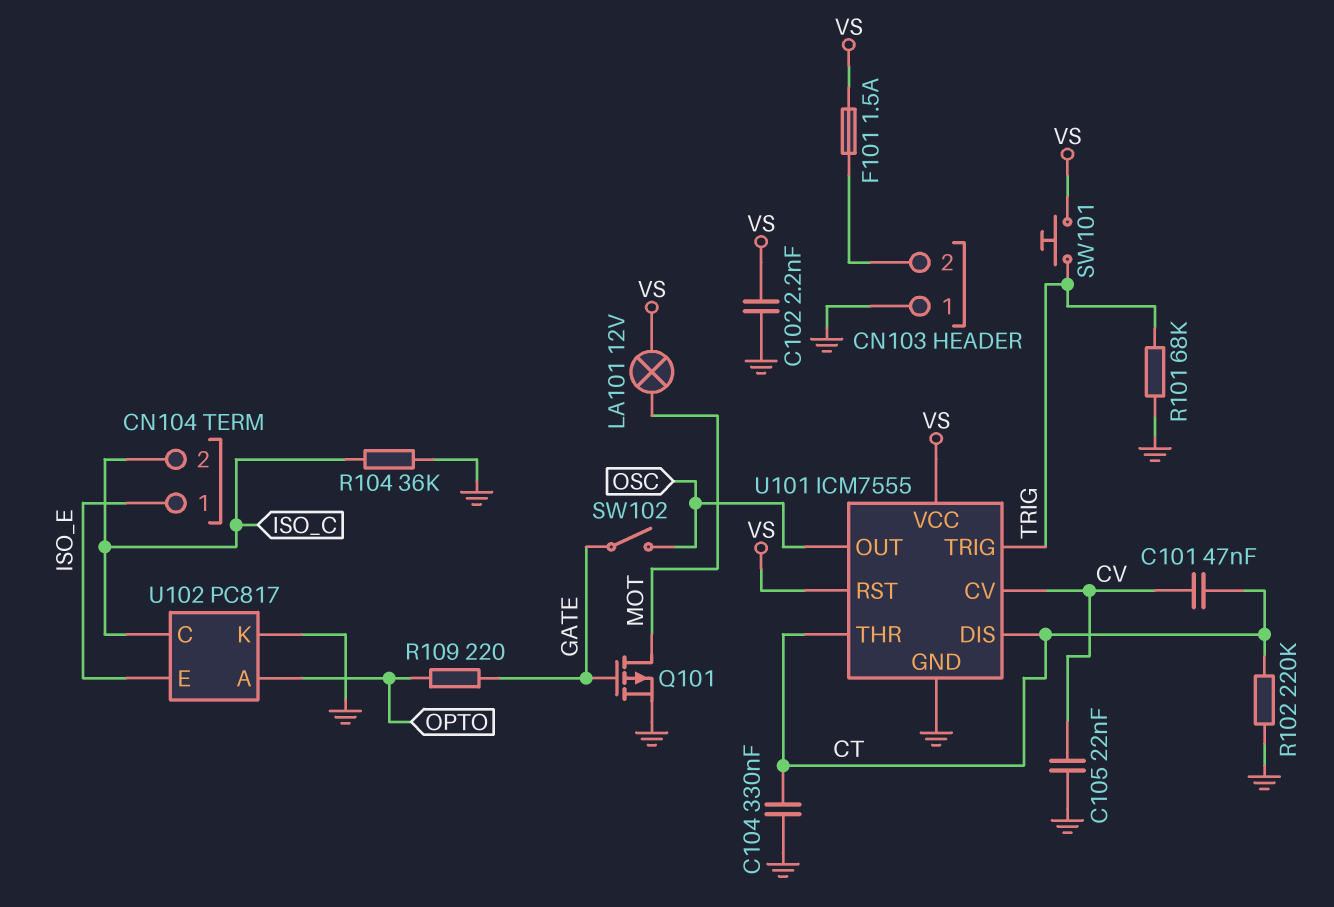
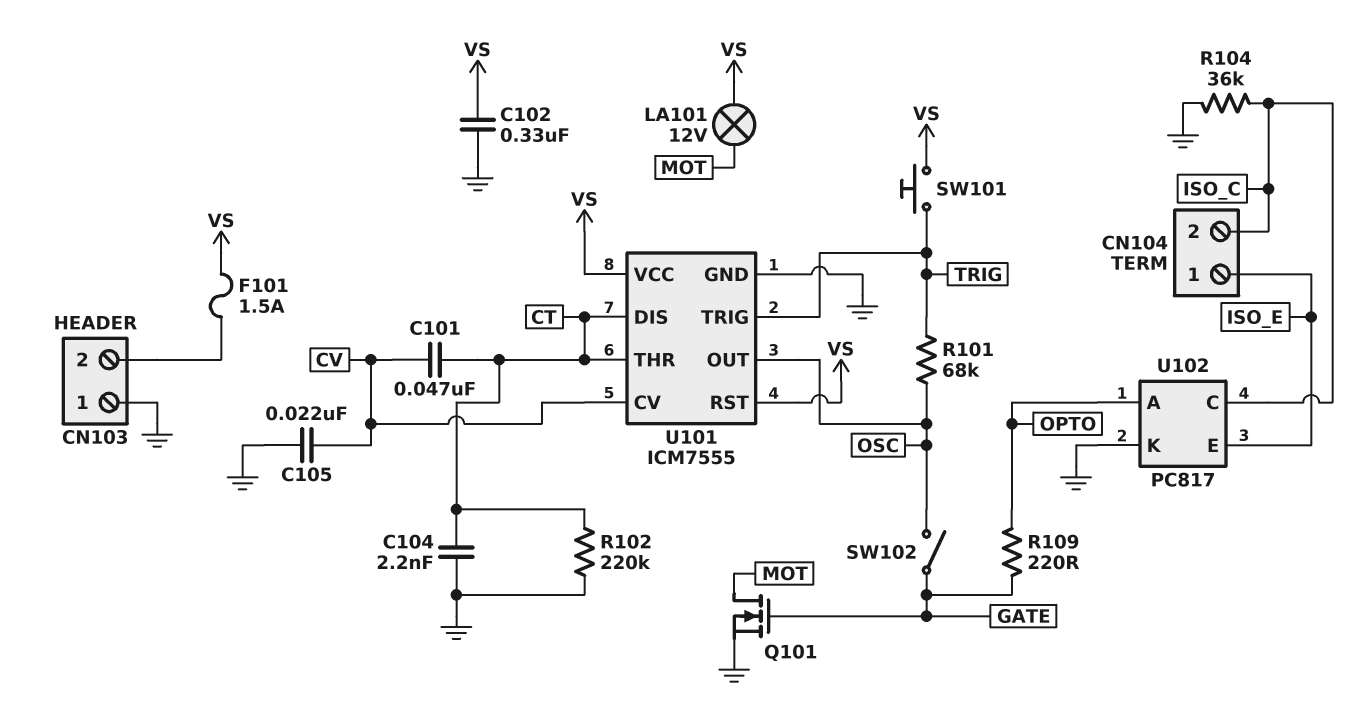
C102: 2.2nF (GND, VS) -> 330nF (GND, VS)
C104: 330nF (CT, GND) -> 2.2nF (CT, GND)
Q101: PMOS (G GATE, D MOT, S GND) -> NMOS (G GATE, D MOT, S GND)
R101: 68k (GND, TRIG) -> 68k (OSC, TRIG)

